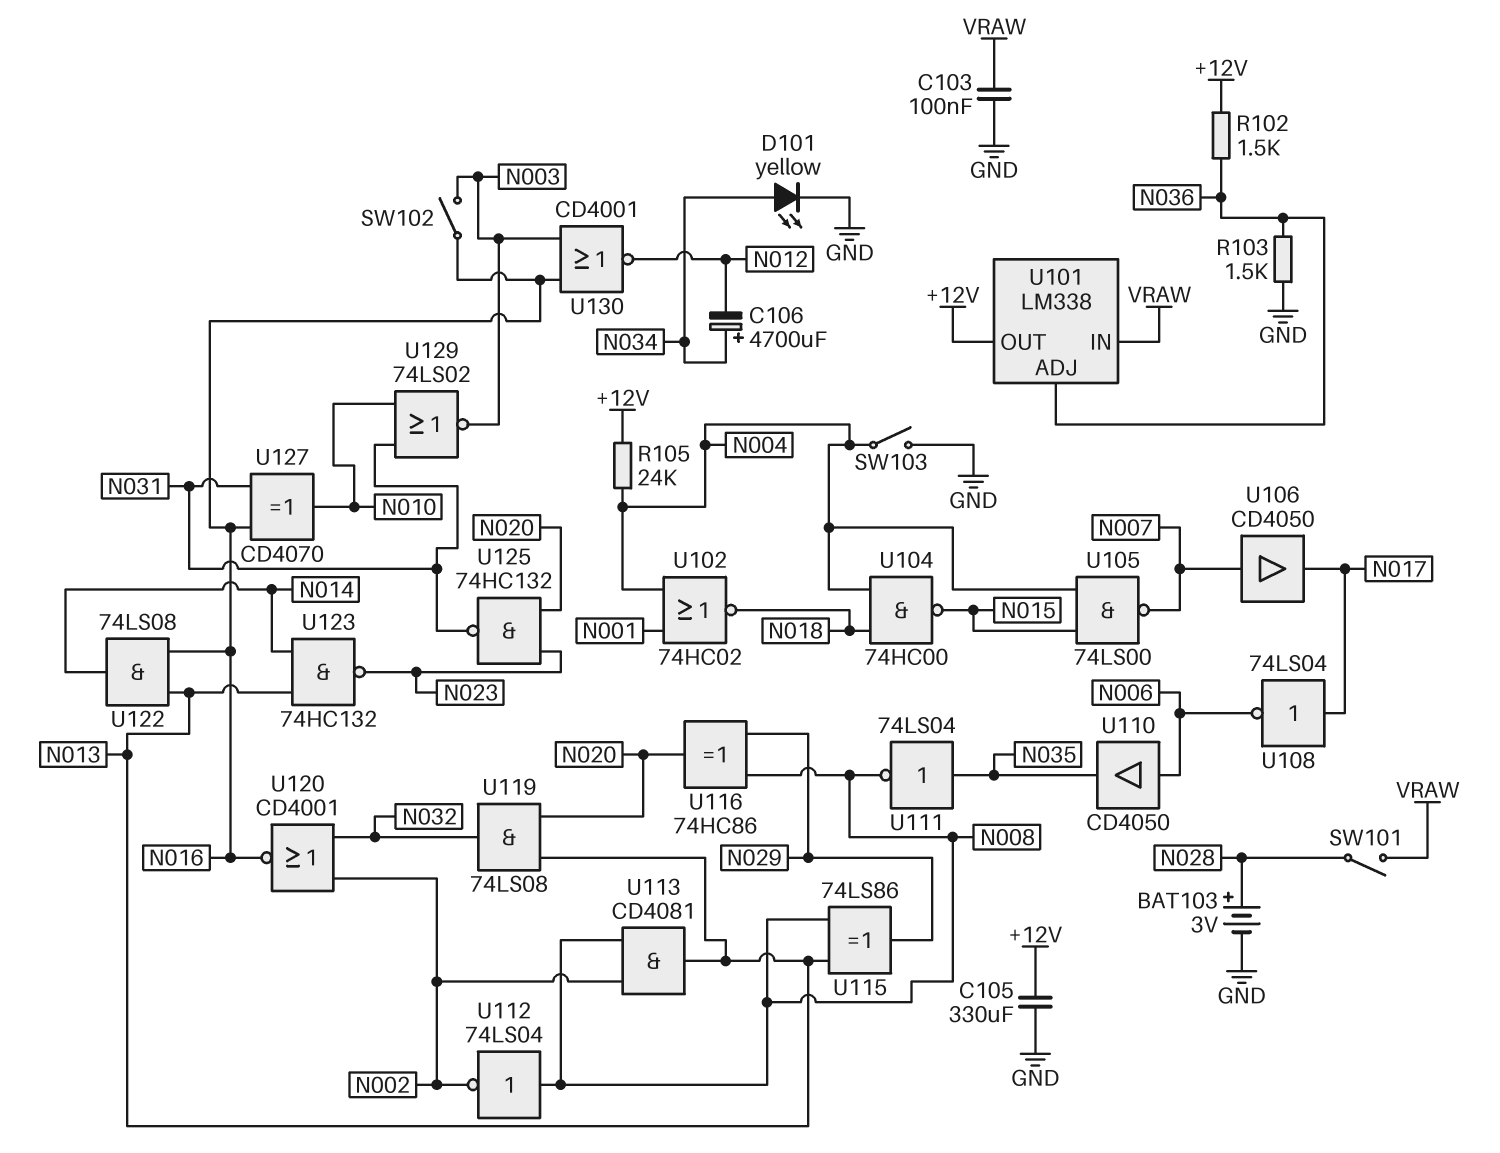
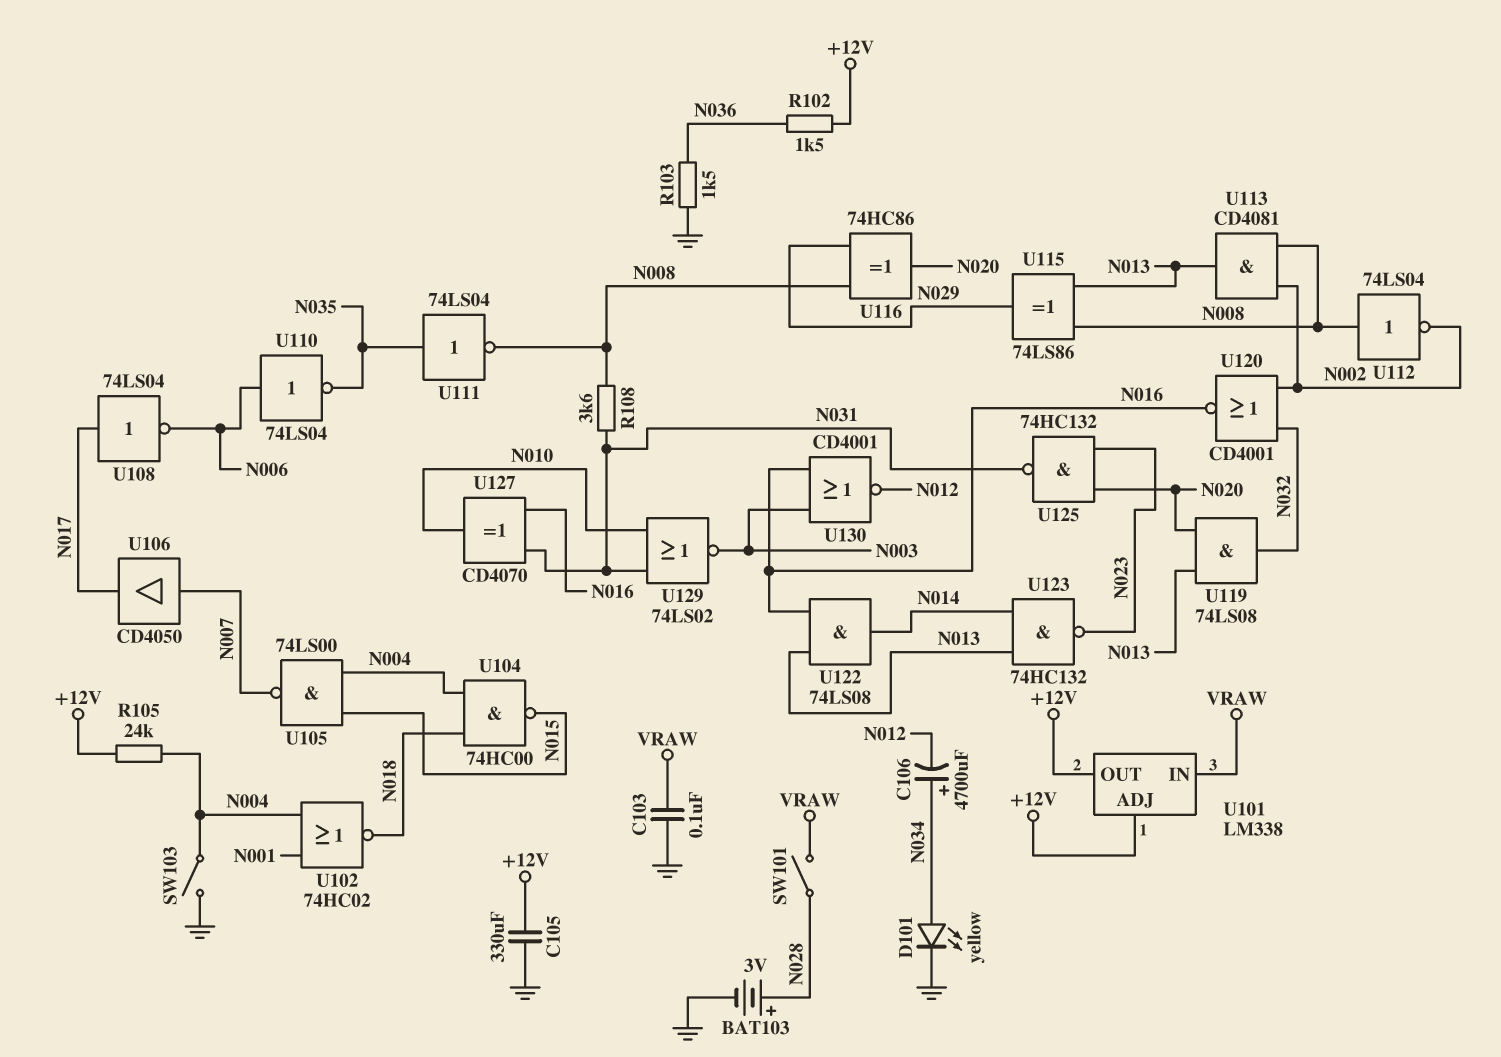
R108: none -> 3.6k (N008, N031)
SW102: switch (N003, N016) -> none
U101 pin ADJ: N036 -> +12V
U110: buffer CD4050 (in N006, out N035) -> NOT 74LS04 (in N006, out N035)

